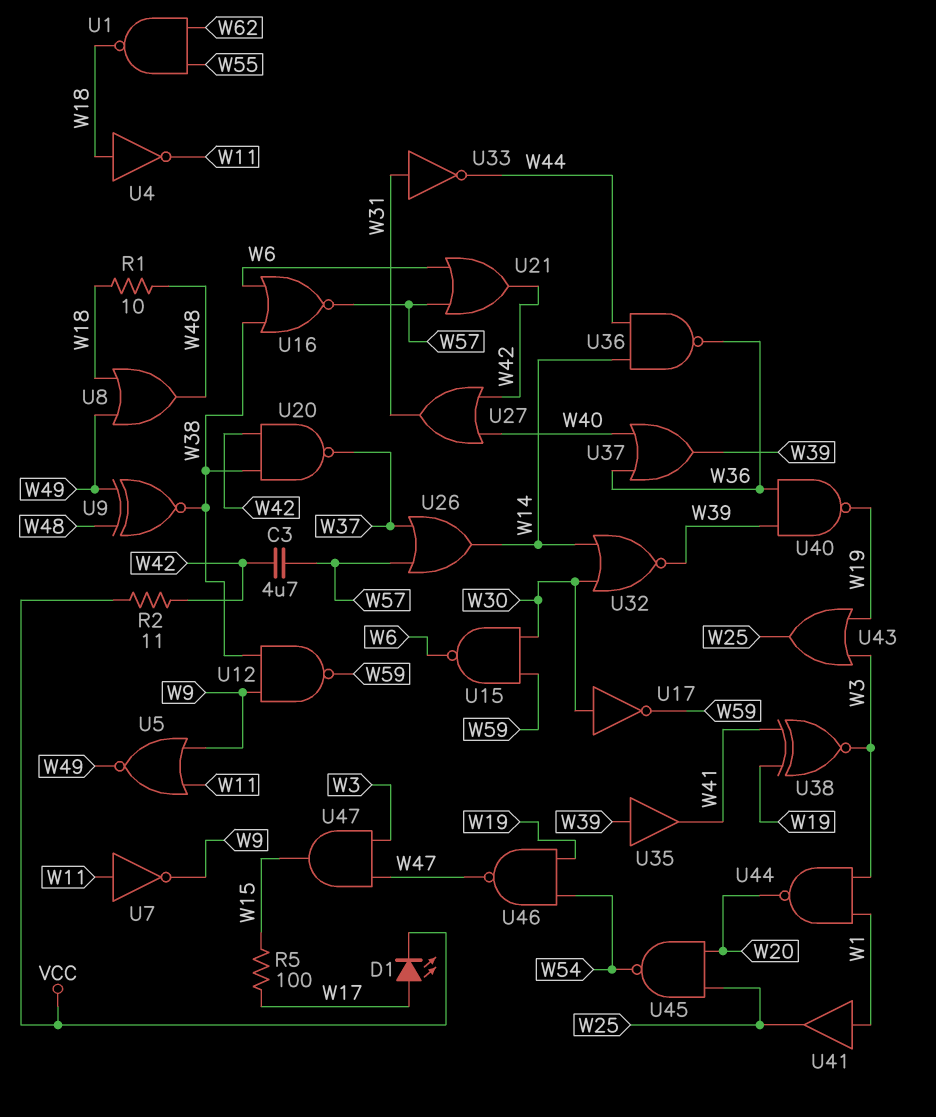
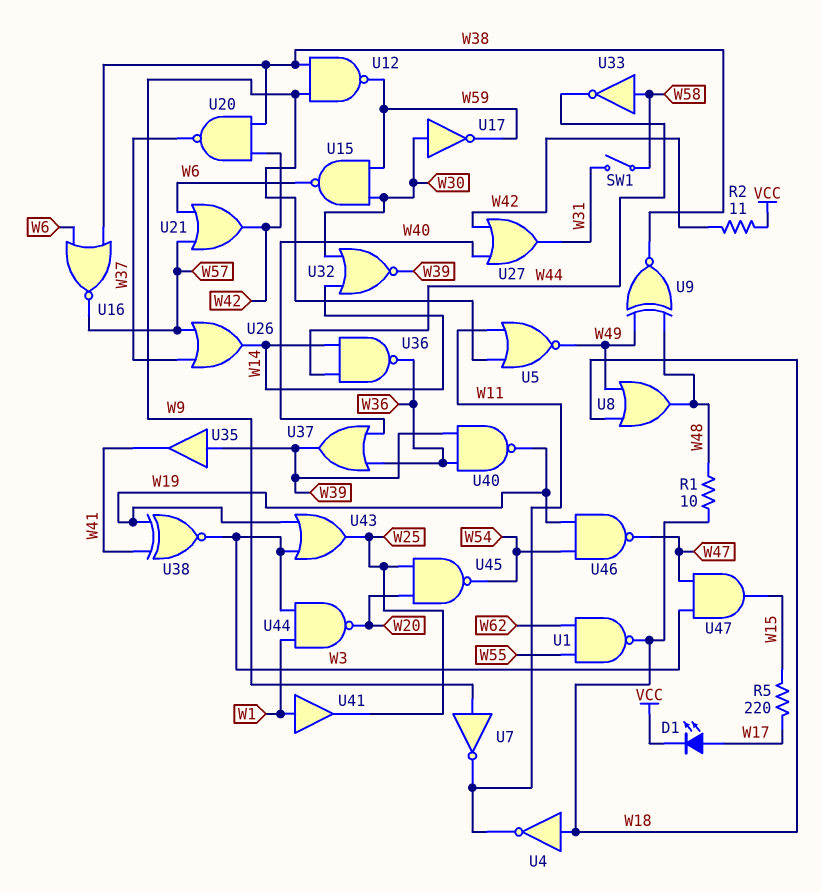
C3: 4.7uF (W42, W57) -> none
R5: 100 (W15, W17) -> 220 (W15, W17)
SW1: none -> switch (W31, W58)
U7: NOT (in W11, out W9) -> NOT (in W9, out W11)
U33: NOT (in W31, out W44) -> NOT (in W58, out W44)

